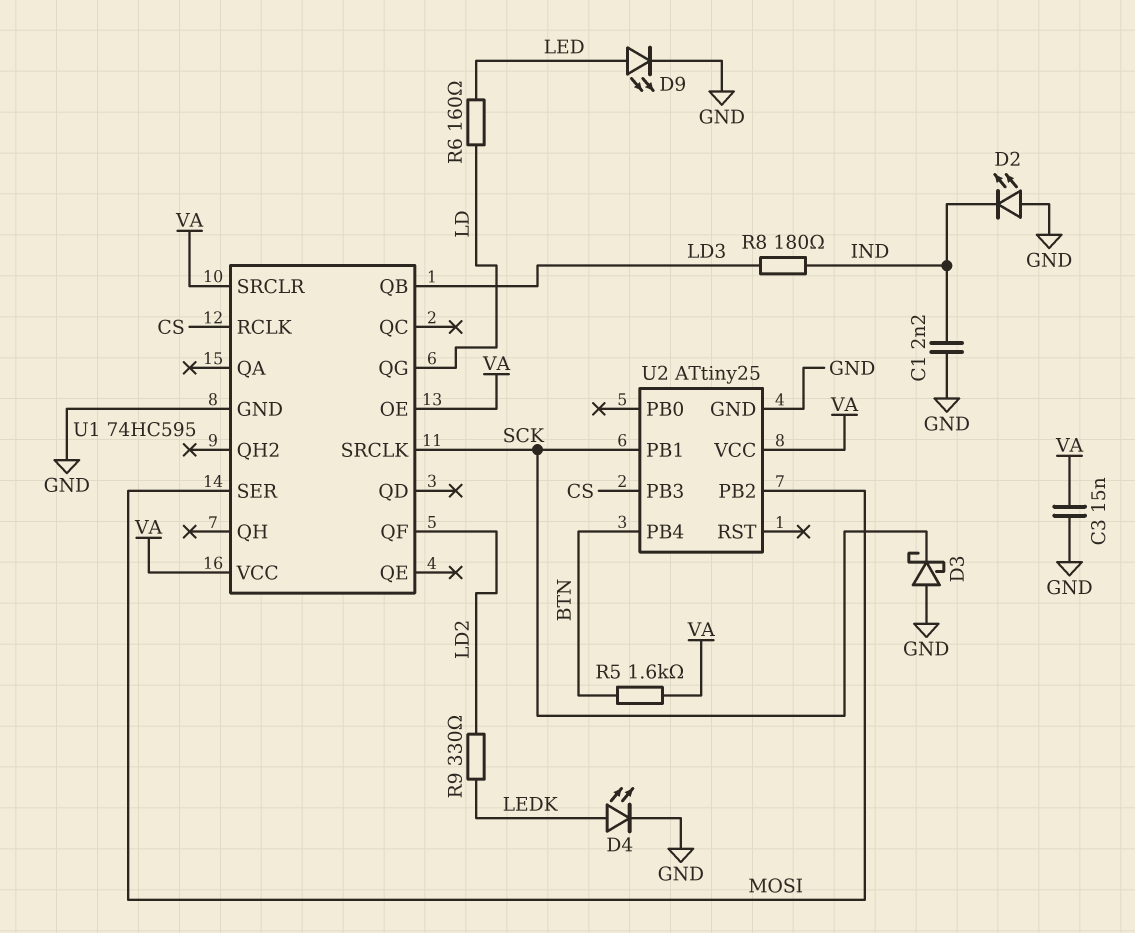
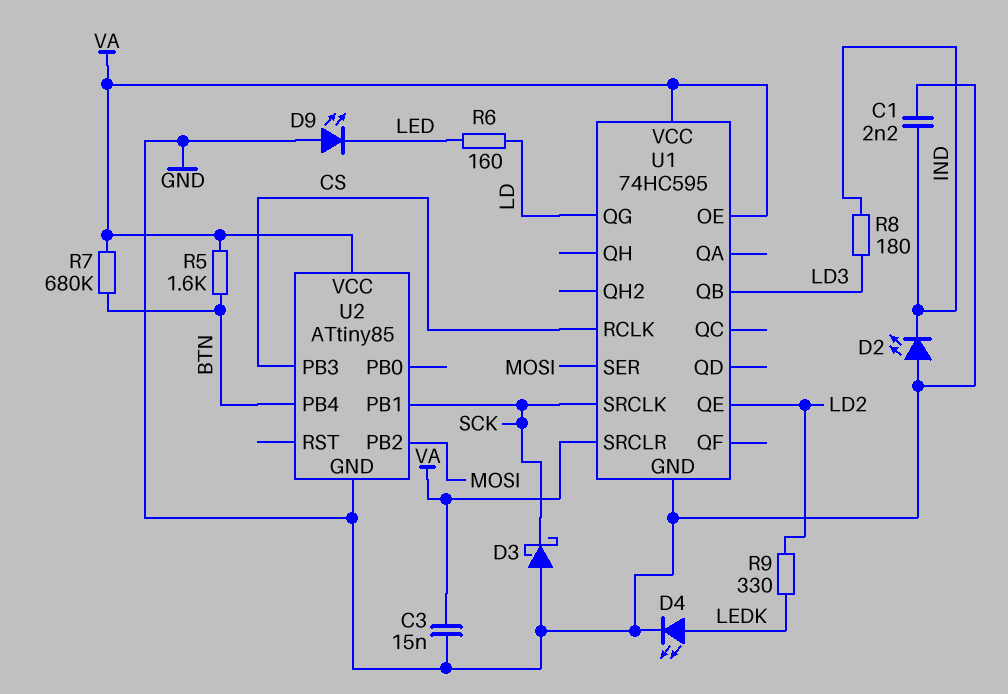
D9: LED (A LED, K GND) -> LED (A GND, K LED)
R7: none -> 680k (BTN, VA)
U1 pin QE: none -> LD2
U1 pin QF: LD2 -> none
U2: ATtiny25 -> ATtiny85

